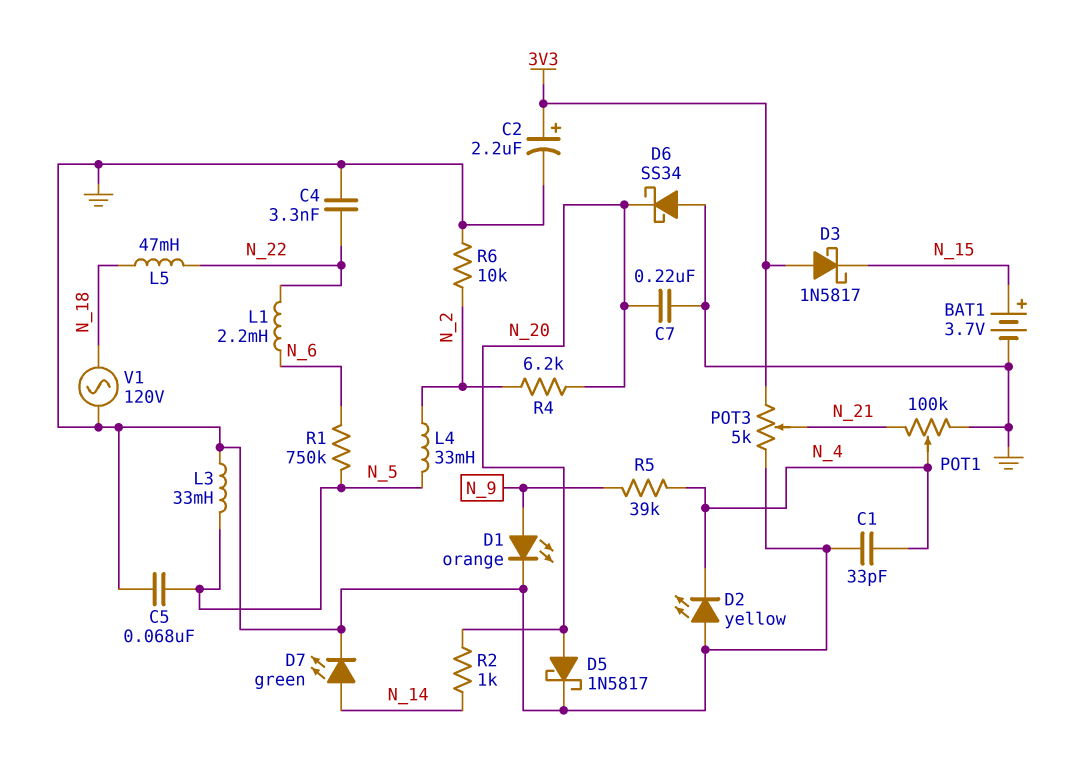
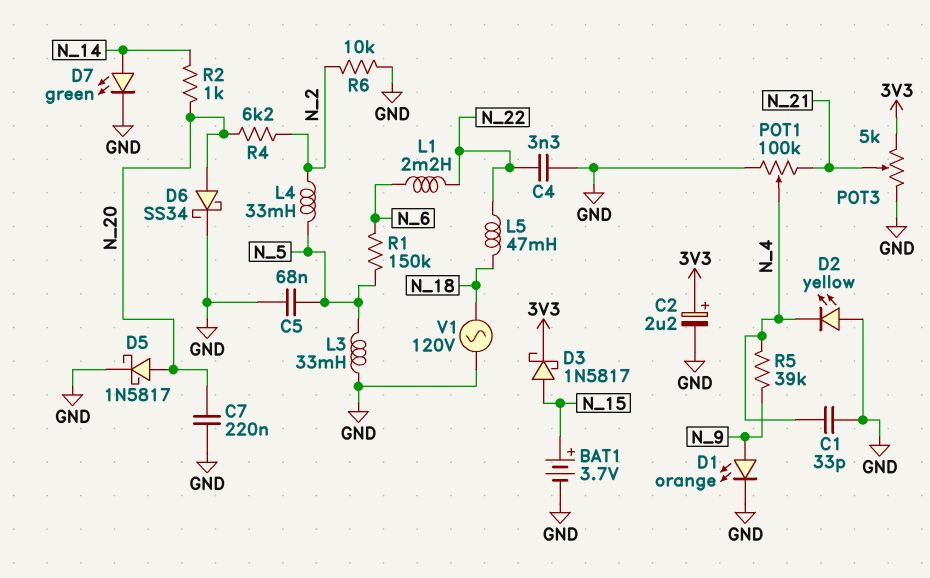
D3: schottky 1N5817 (A 3V3, K N_15) -> schottky 1N5817 (A N_15, K 3V3)
D6: schottky SS34 (A GND, K N_20) -> schottky SS34 (A N_20, K GND)
R1: 750k (N_5, N_6) -> 150k (N_5, N_6)

